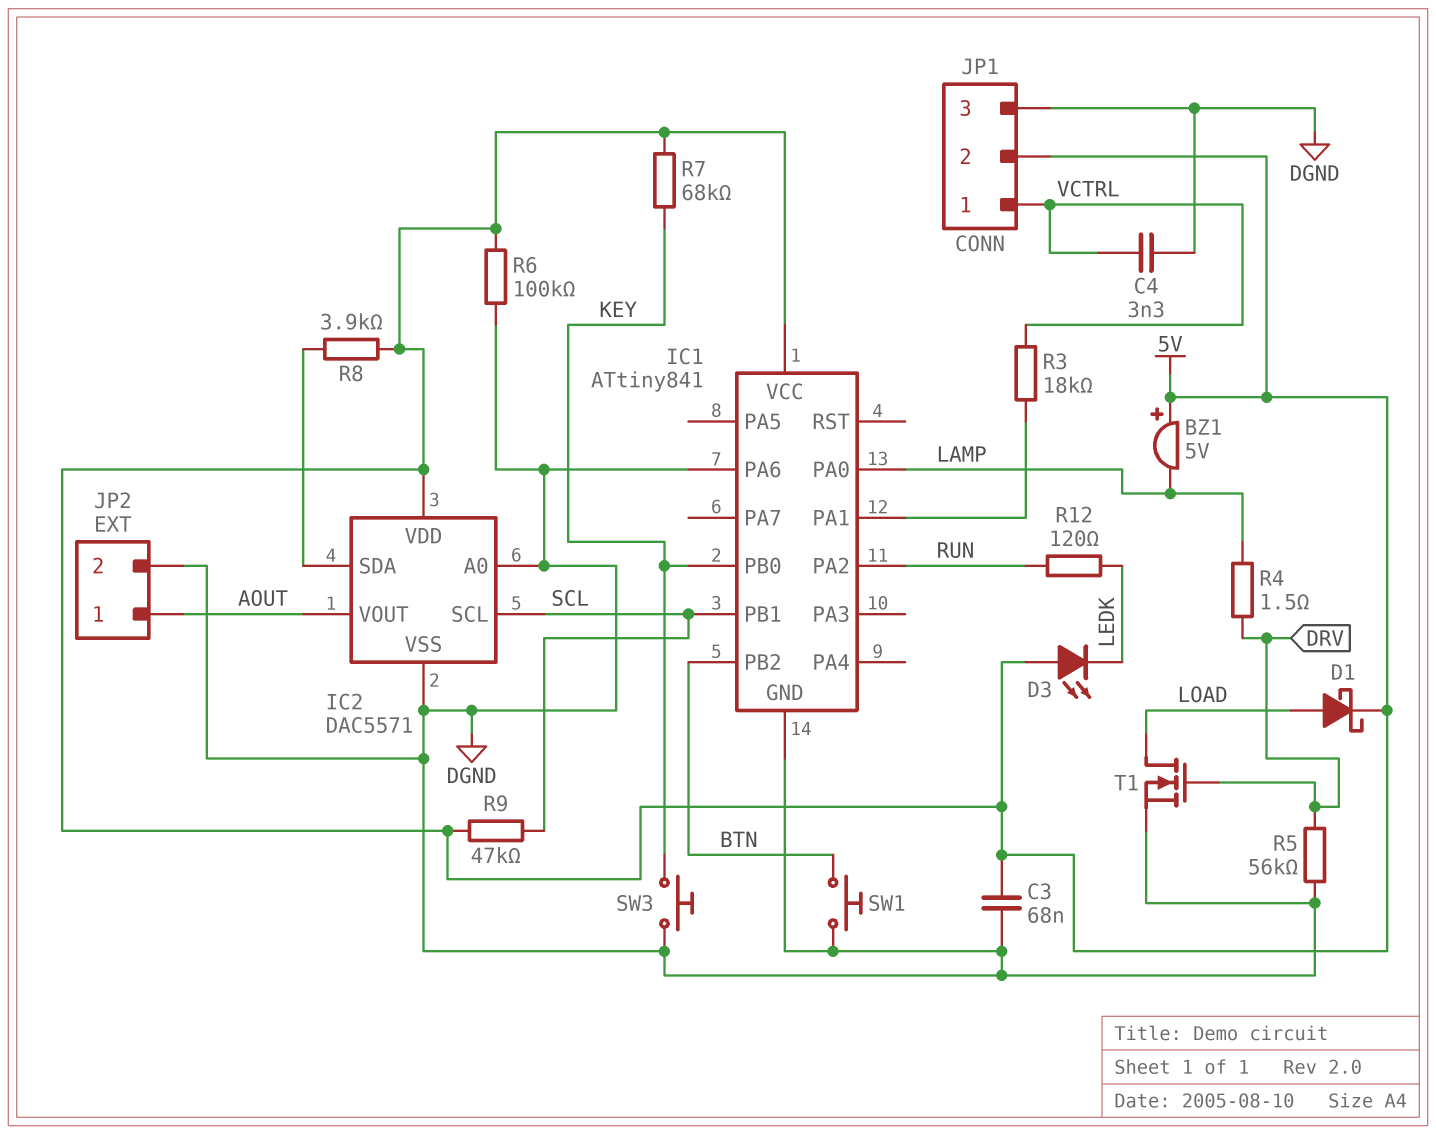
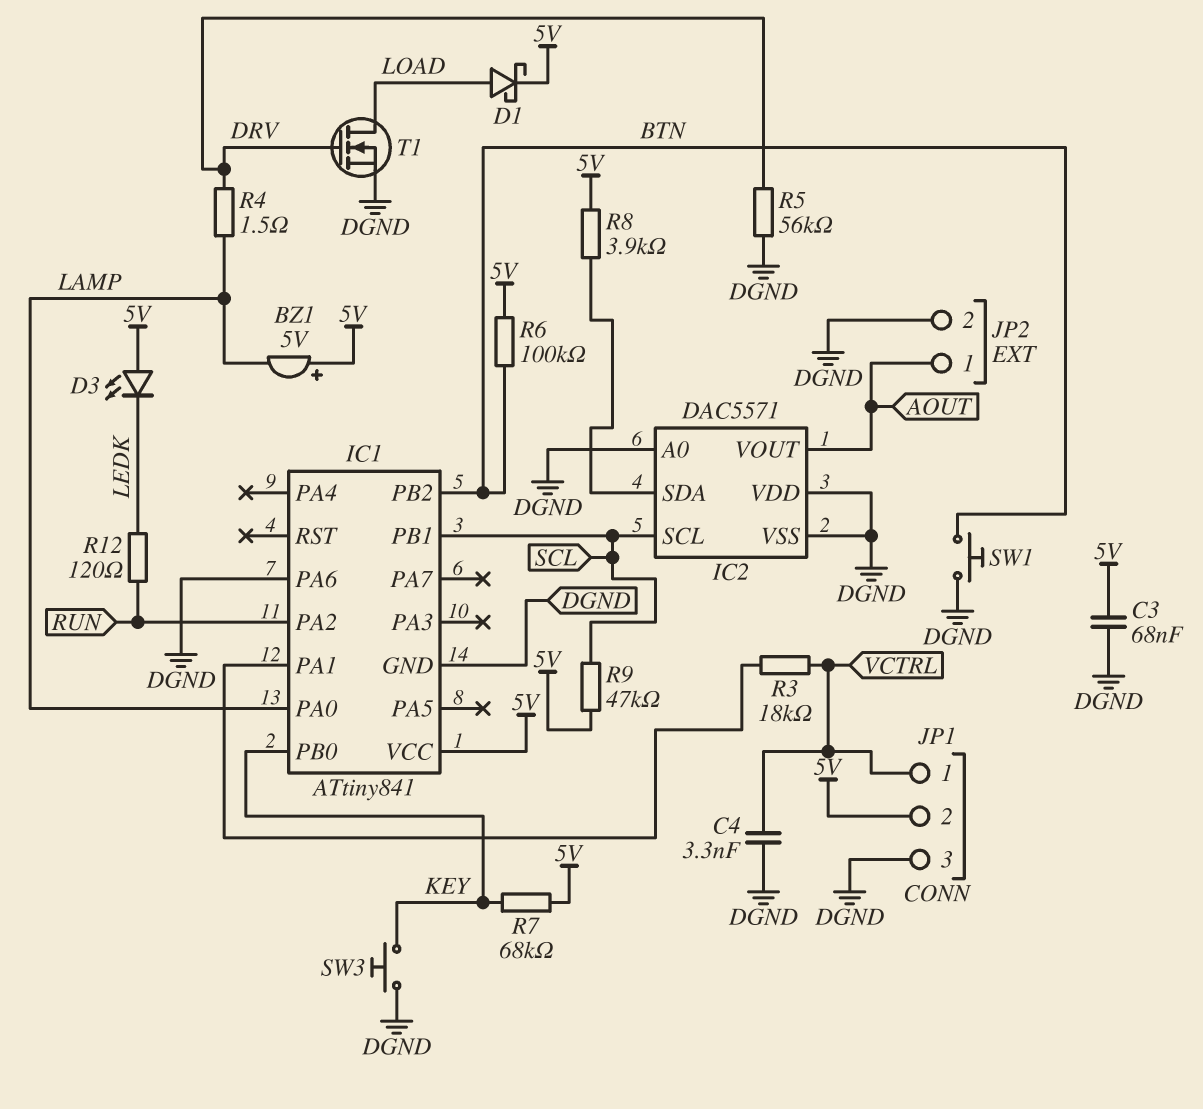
IC2 pin VDD: 5V -> DGND
R6: 100k (5V, DGND) -> 100k (5V, BTN)

